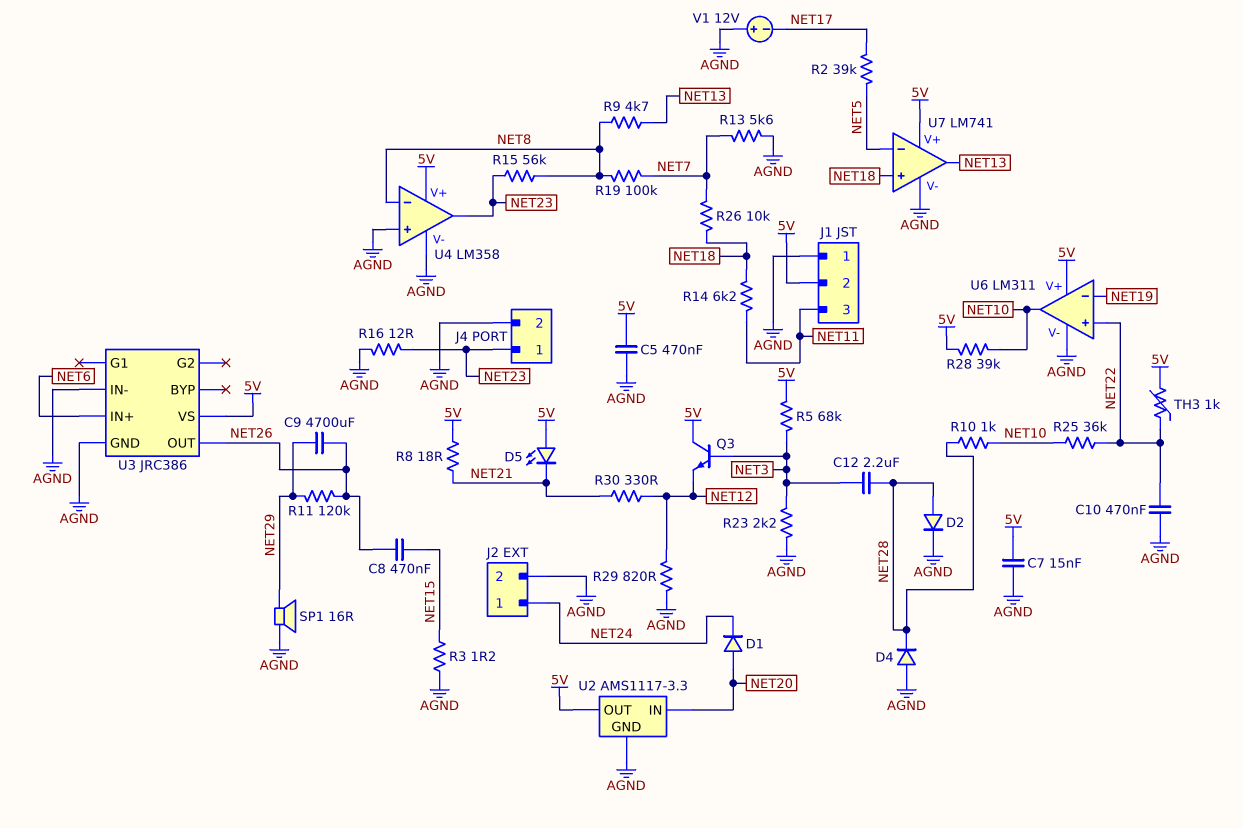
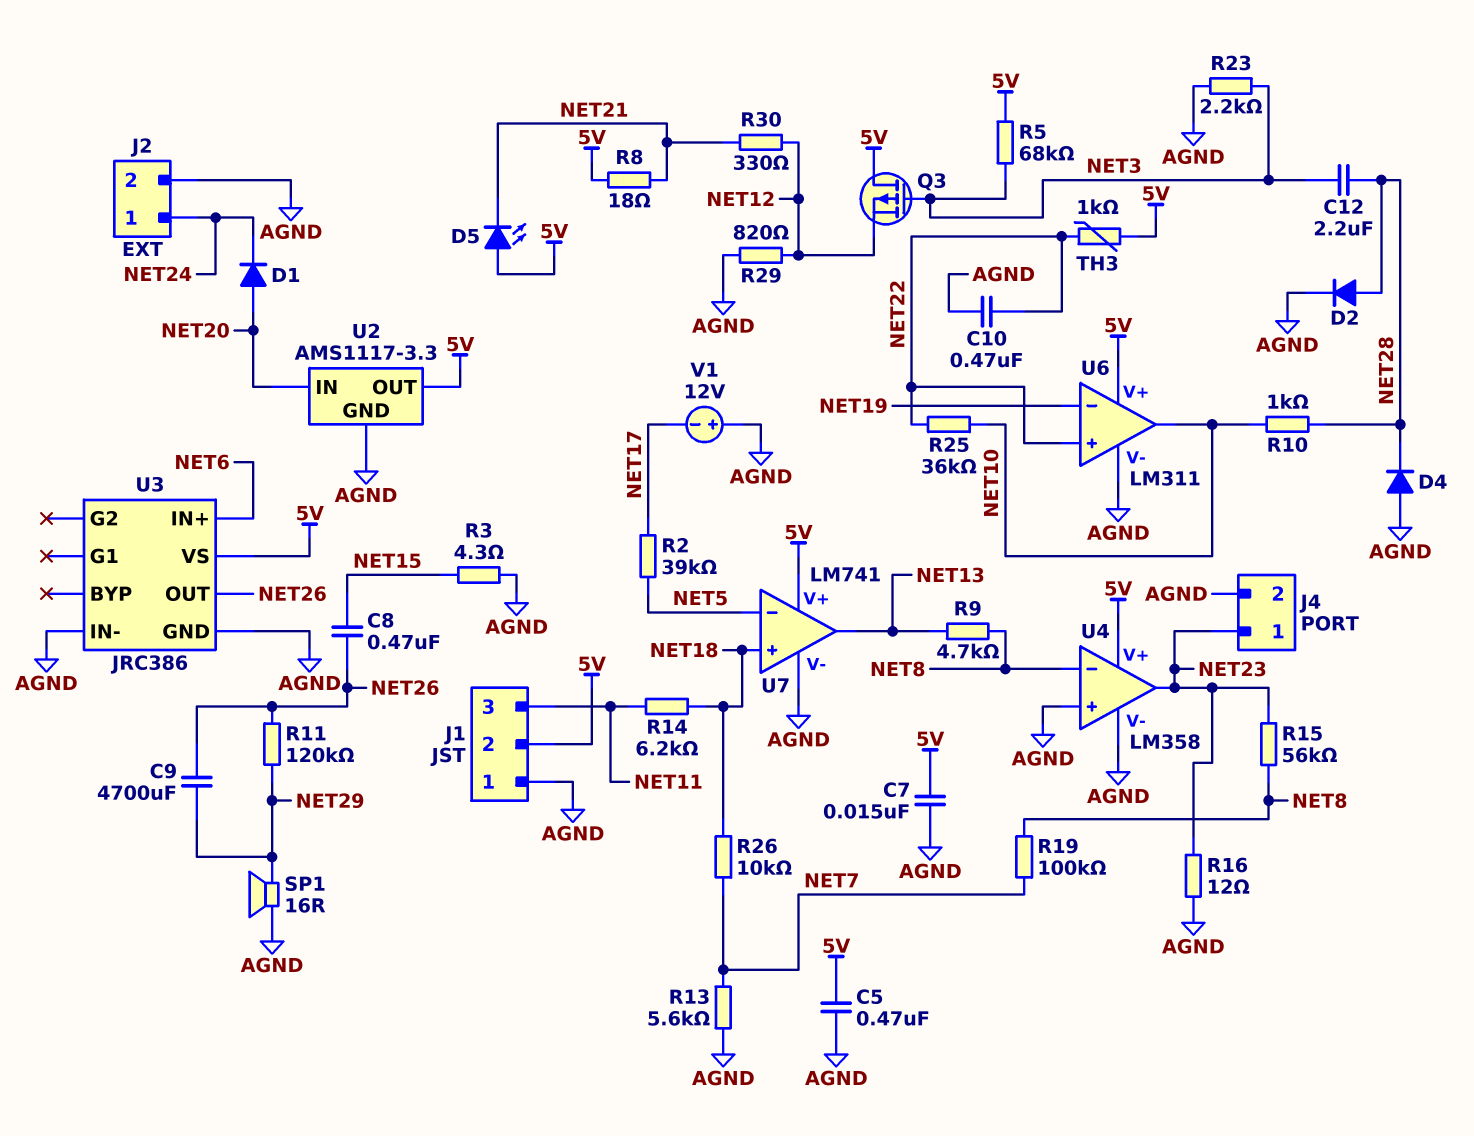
Q3: NPN (B NET3, C 5V, E NET12) -> PMOS (G NET3, D 5V, S NET12)
R3: 1.2 (AGND, NET15) -> 4.3 (AGND, NET15)
R28: 39k (5V, NET10) -> none

